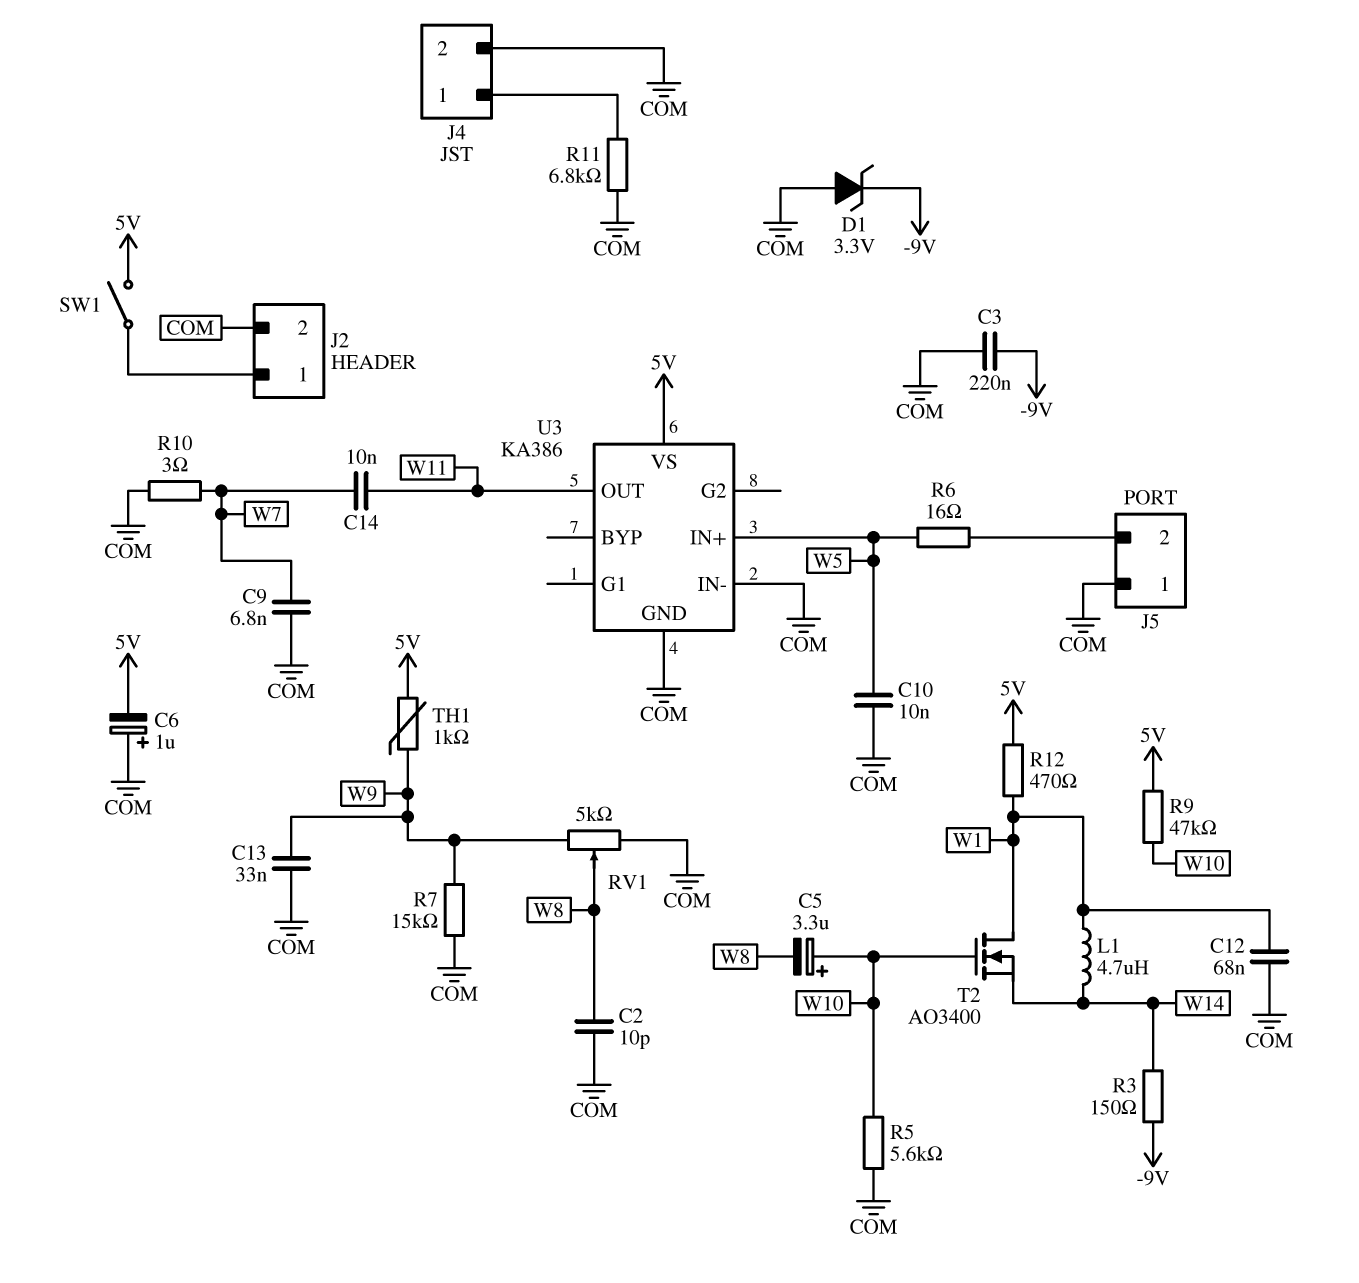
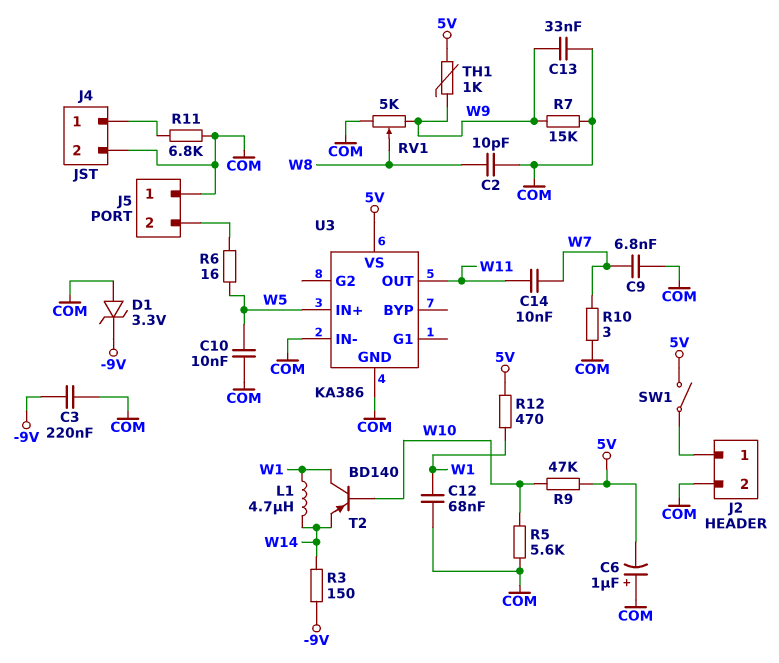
C5: 3.3uF (plus W10, minus W8) -> none
T2: NMOS AO3400 (G W10, D W1, S W14) -> PNP BD140 (B W10, C W1, E W14)

